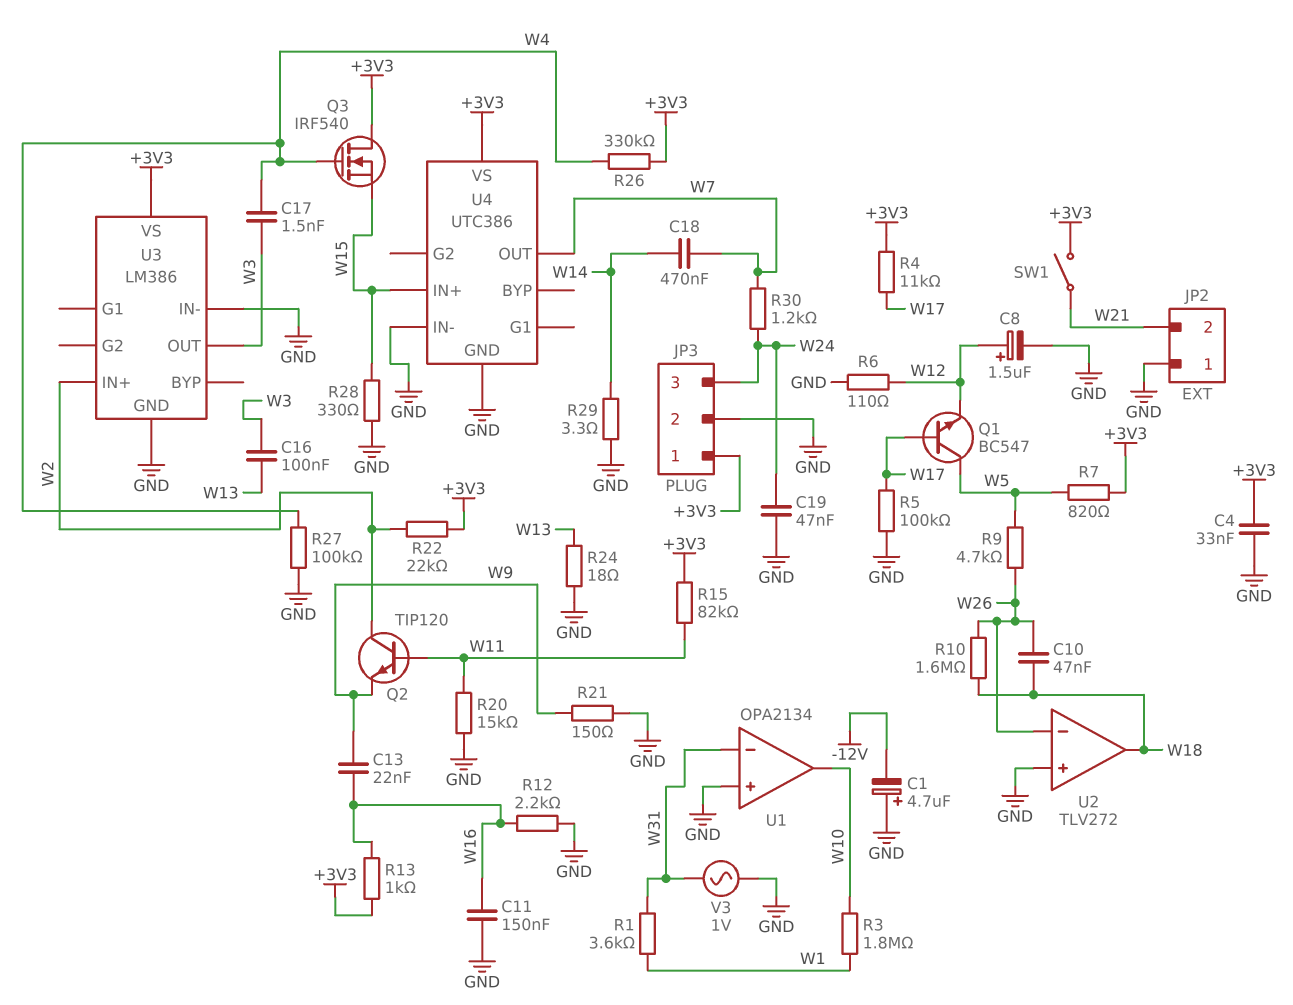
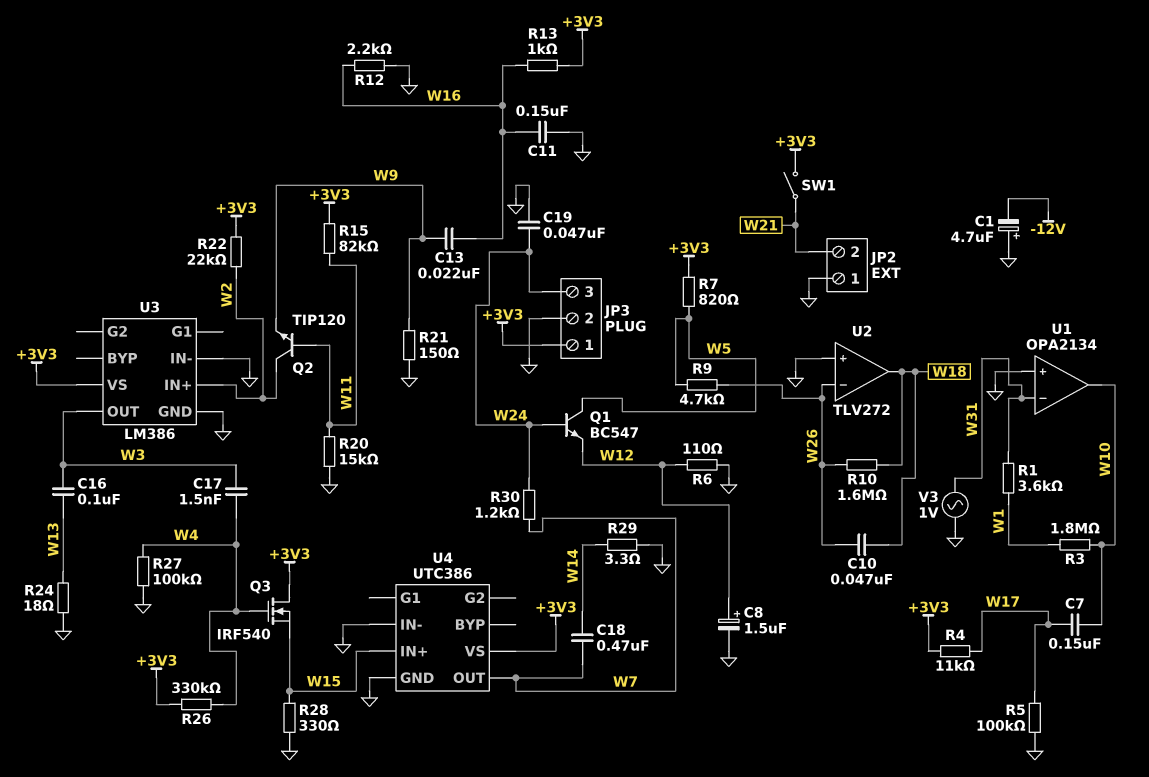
C4: 33nF (+3V3, GND) -> none
C7: none -> 150nF (W10, W17)
Q1: NPN BC547 (B W17, C W5, E W12) -> NPN BC547 (B W24, C W5, E W12)

